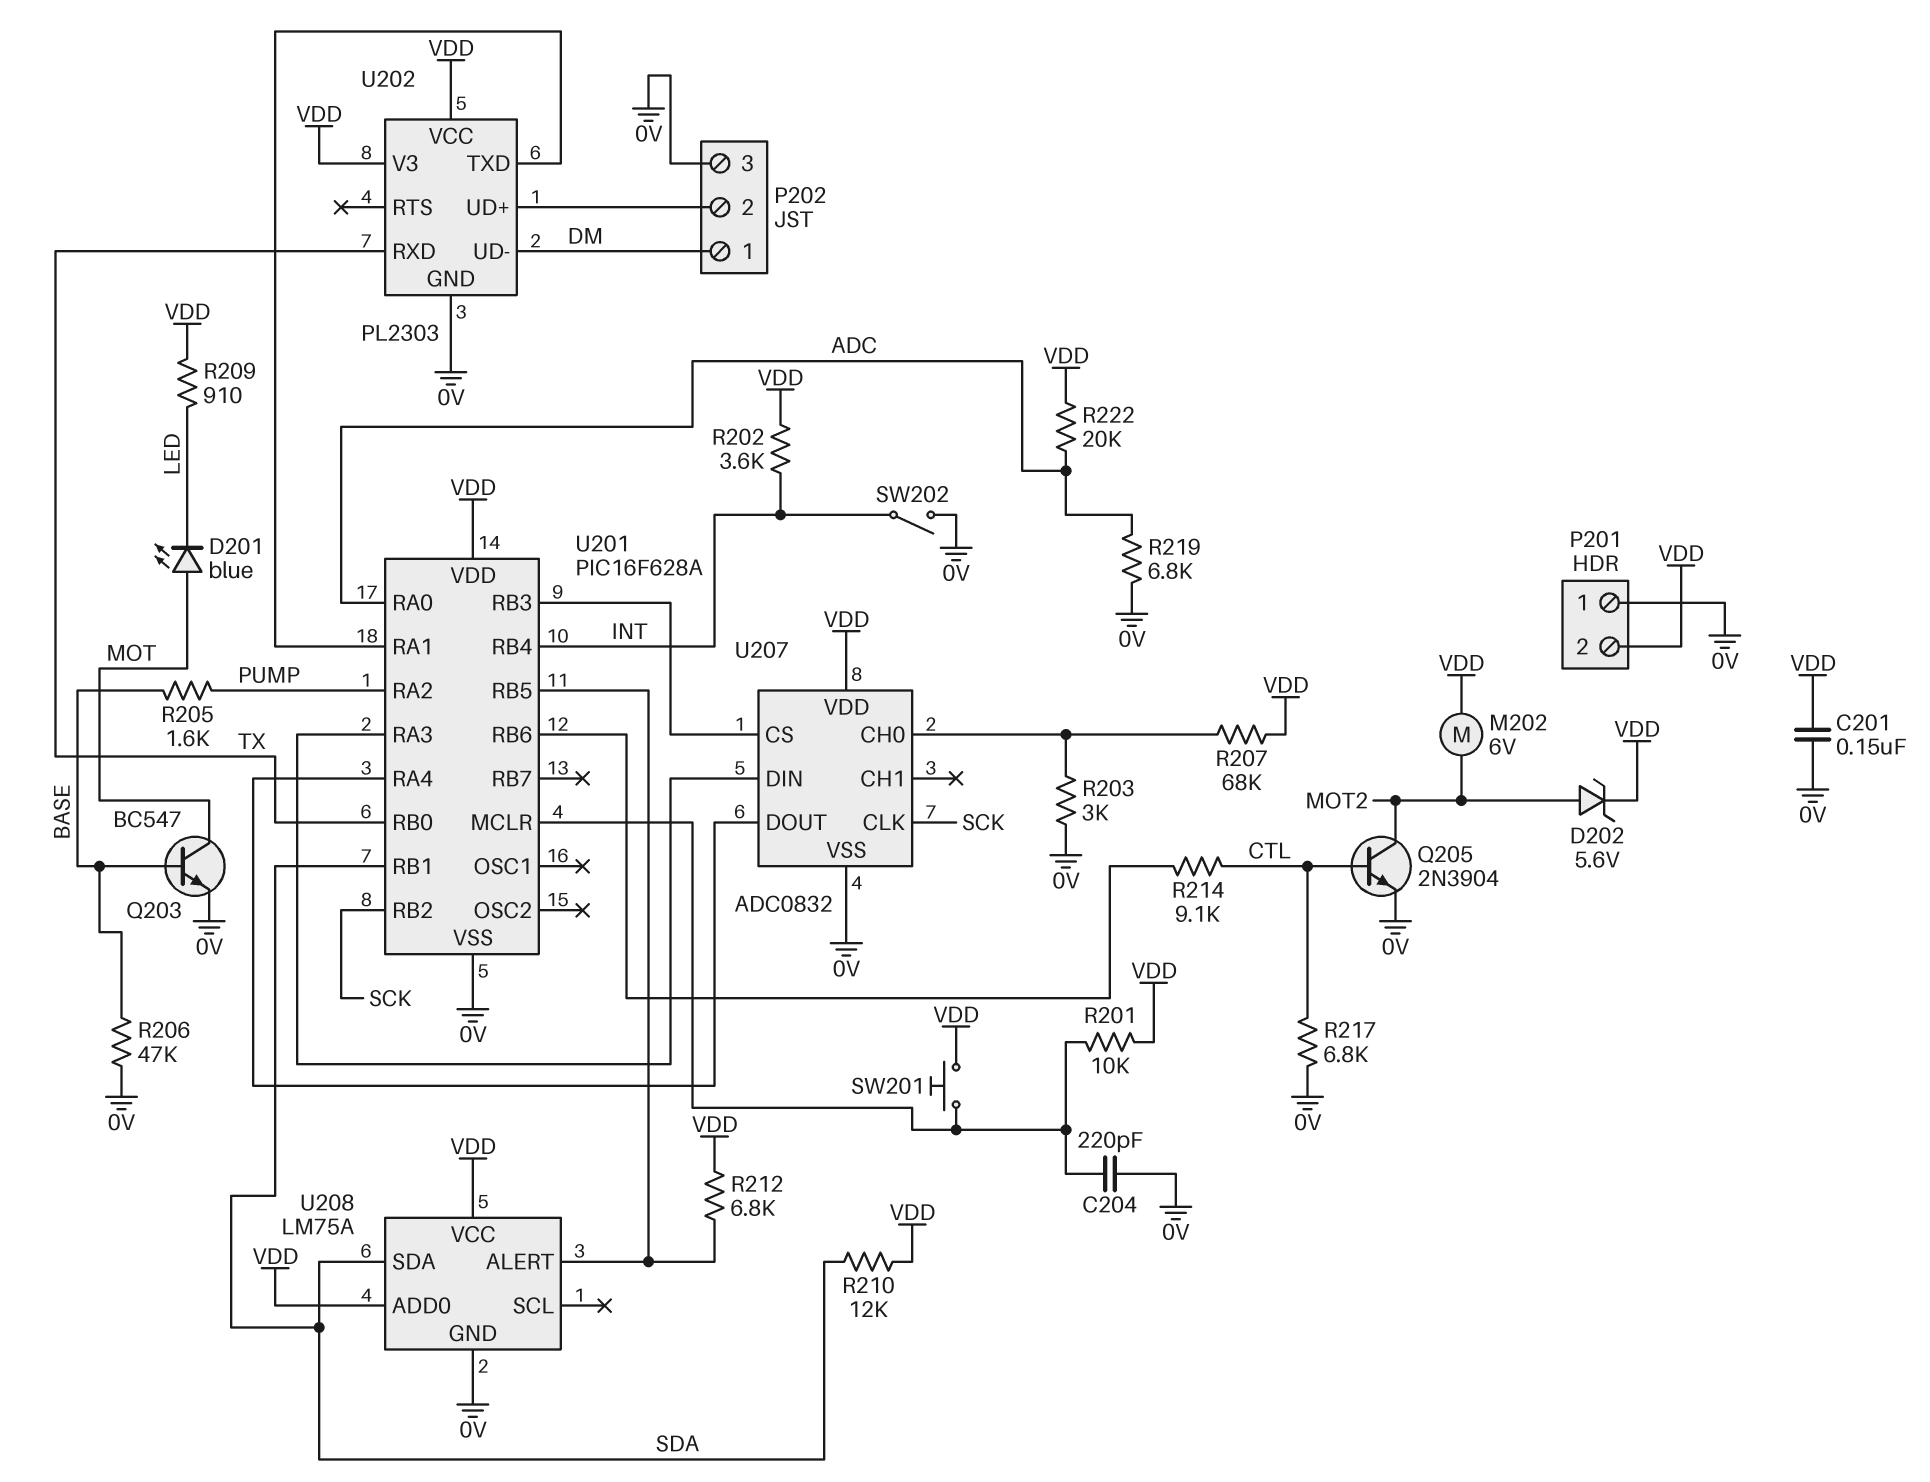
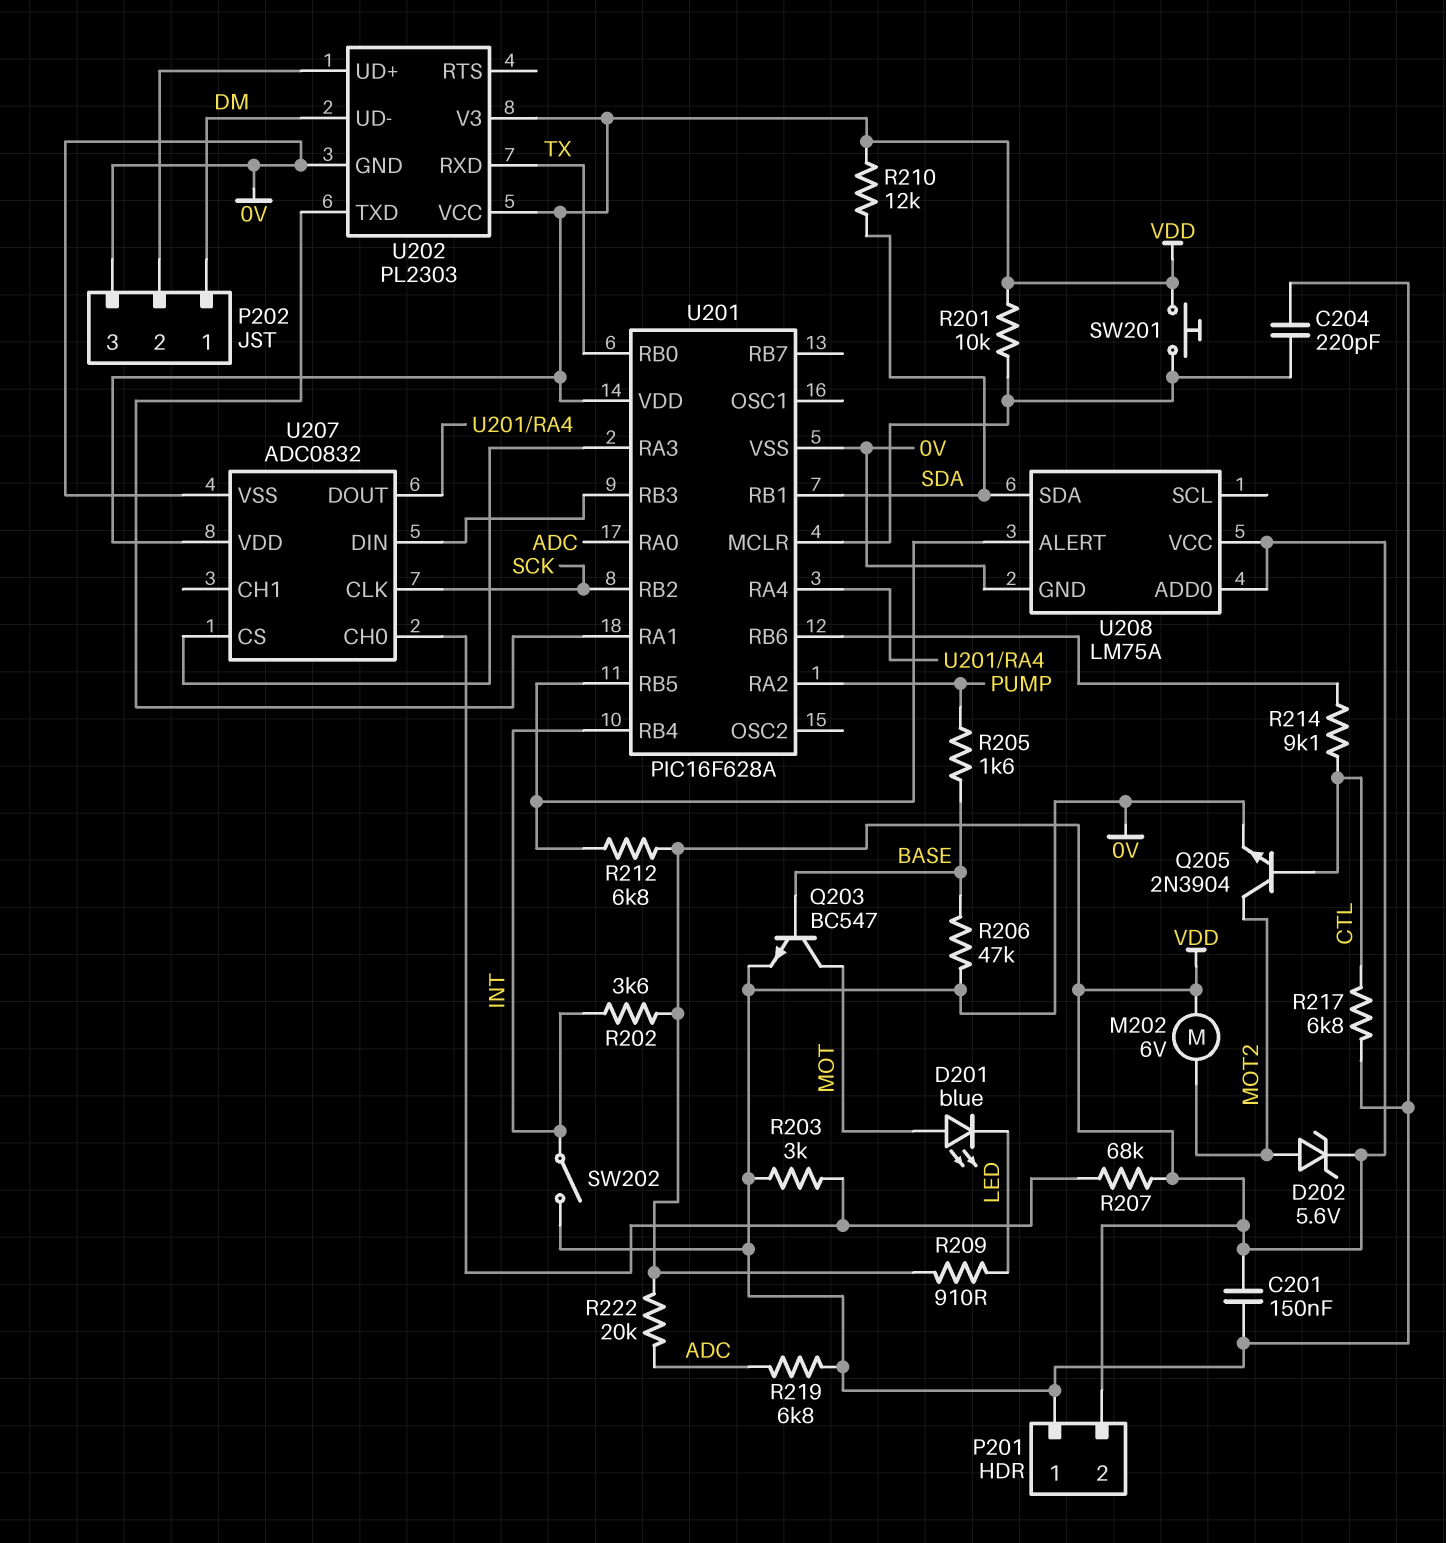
U207 pin CS: U201/RB3 -> U201/RA3
U207 pin DIN: U201/RA3 -> U201/RB3

